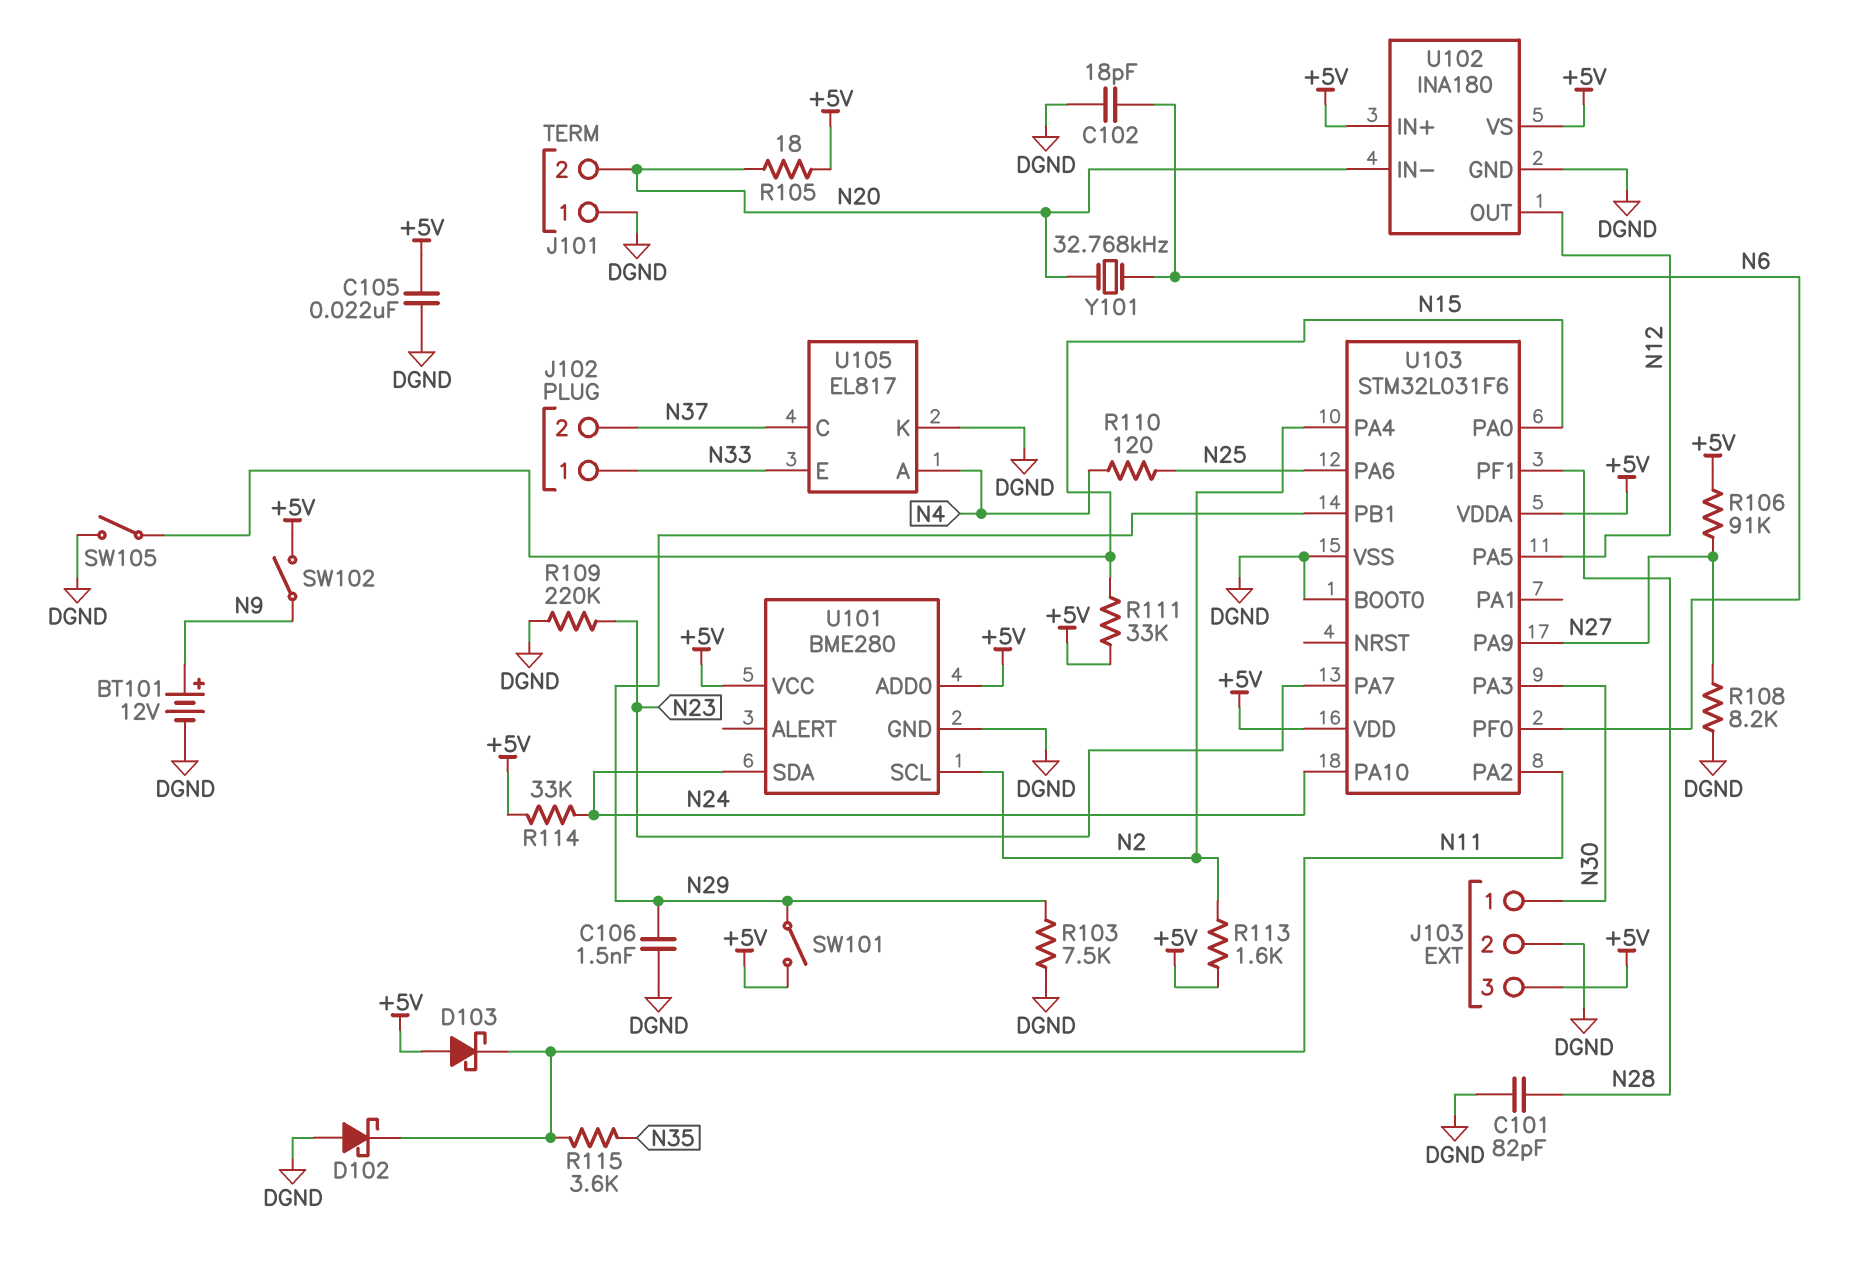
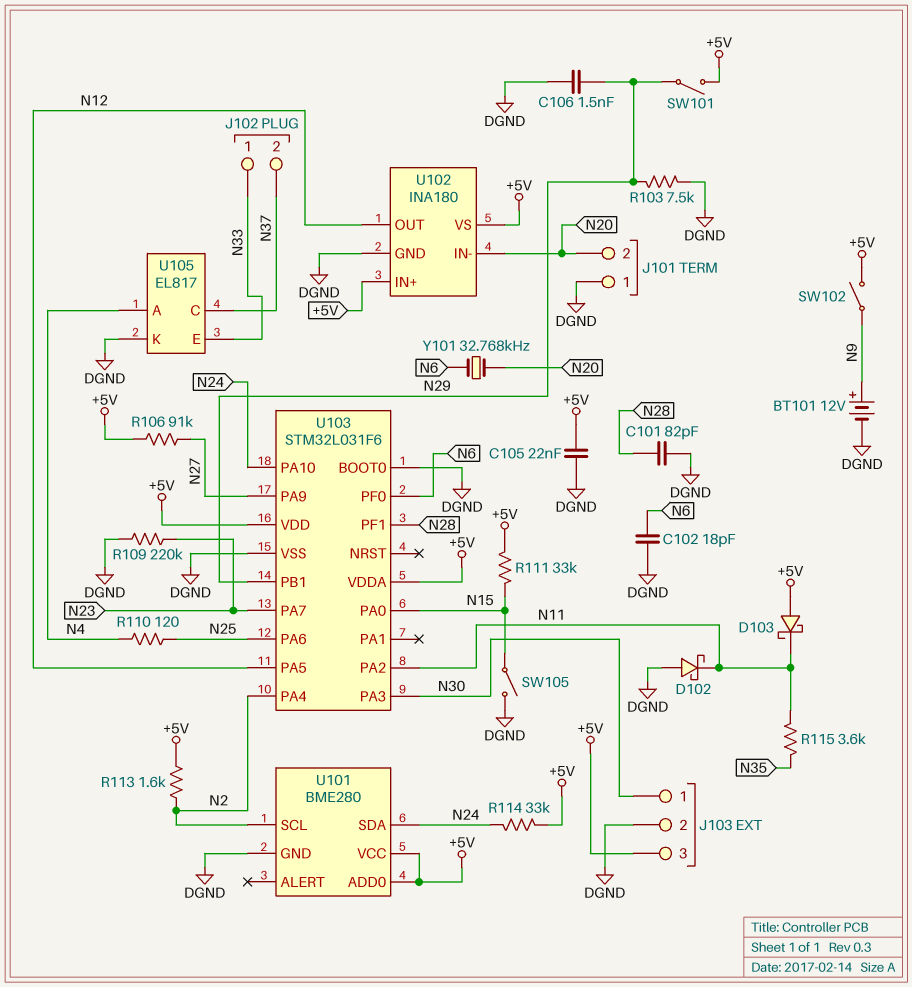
R105: 18 (+5V, N20) -> none
R108: 8.2k (DGND, N27) -> none

